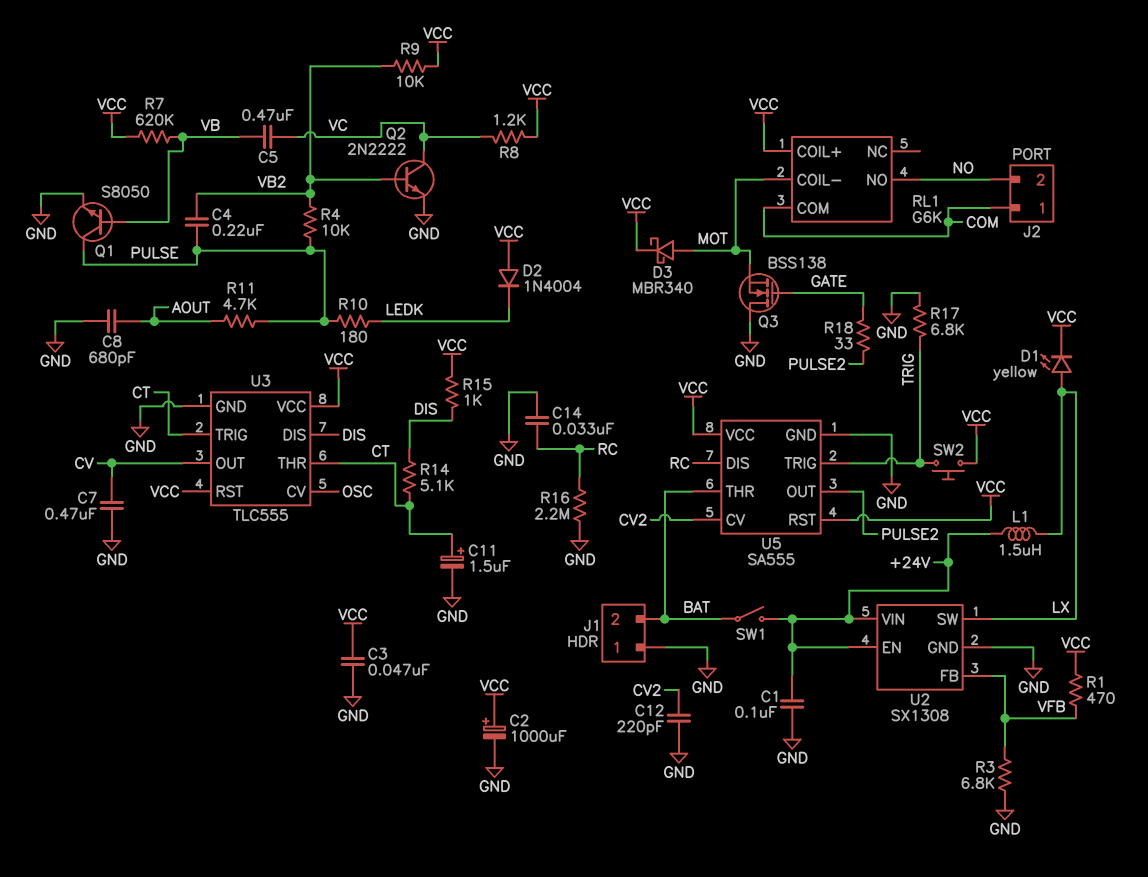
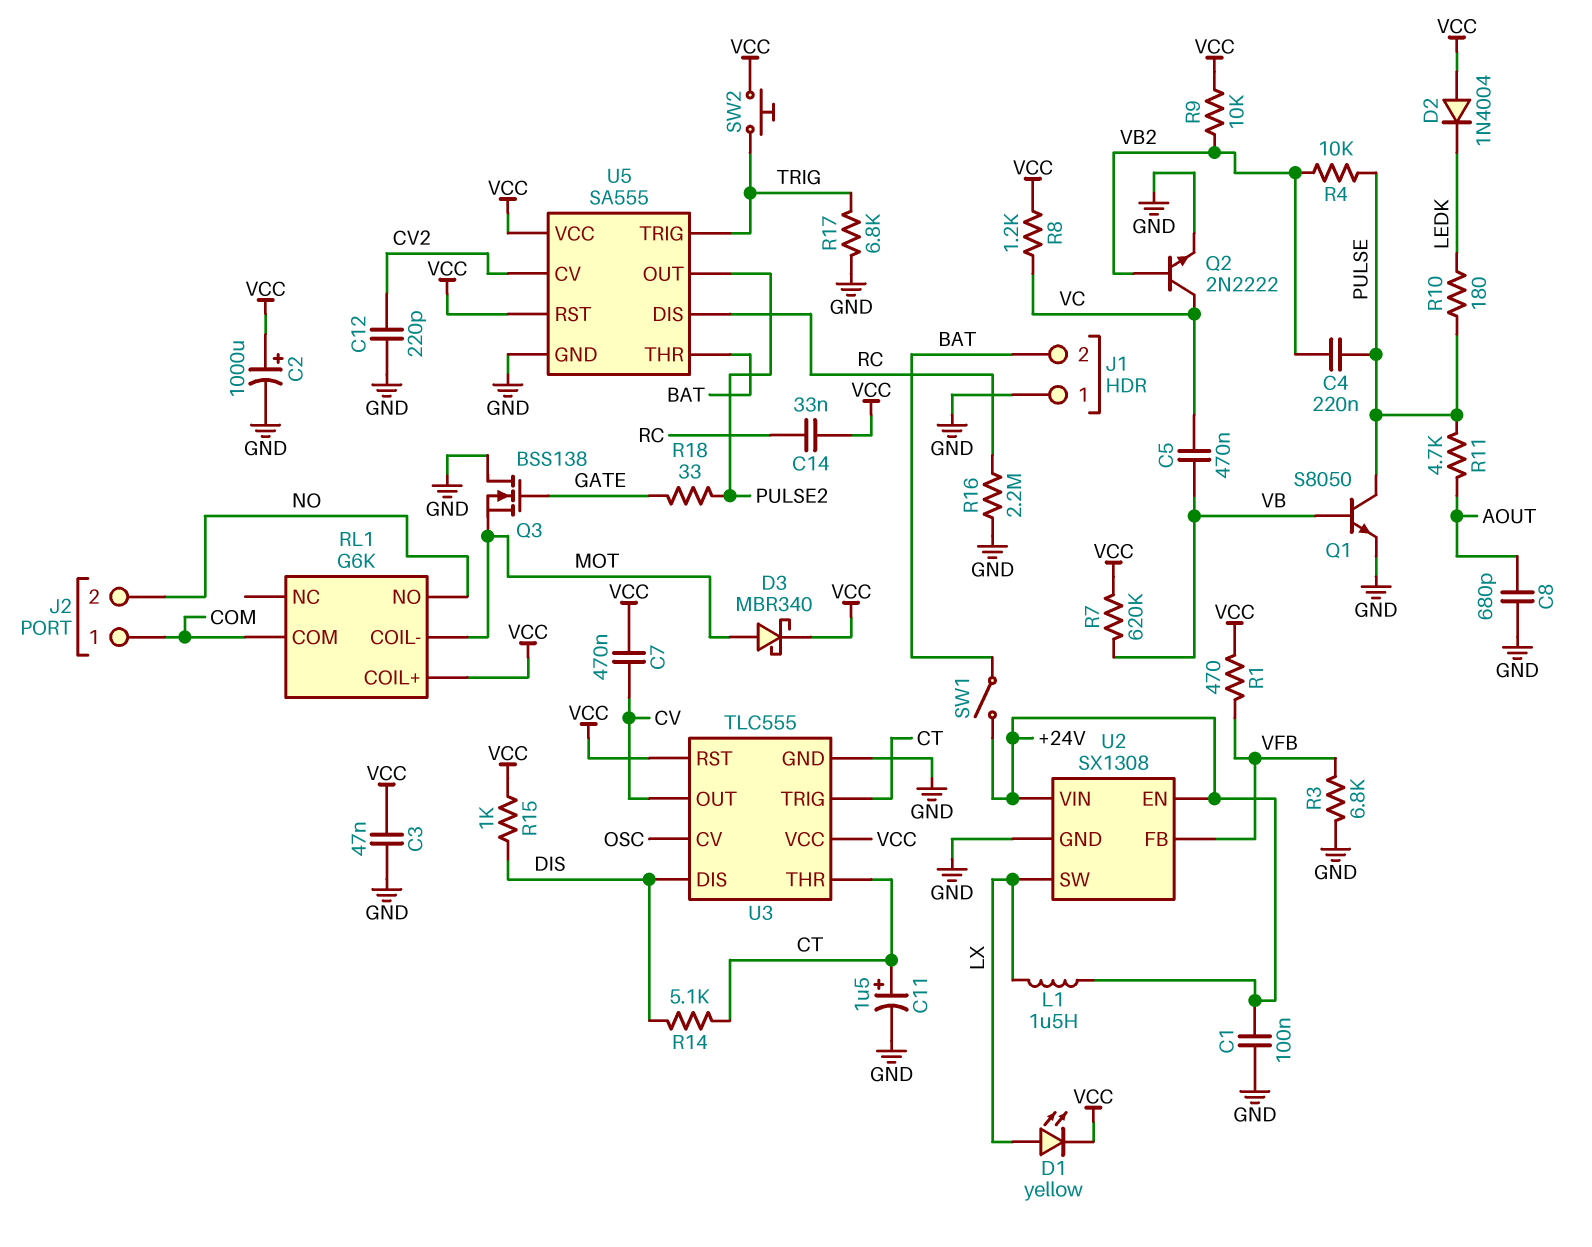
C7: 470nF (CV, GND) -> 470nF (CV, VCC)
C14: 33nF (GND, RC) -> 33nF (RC, VCC)

